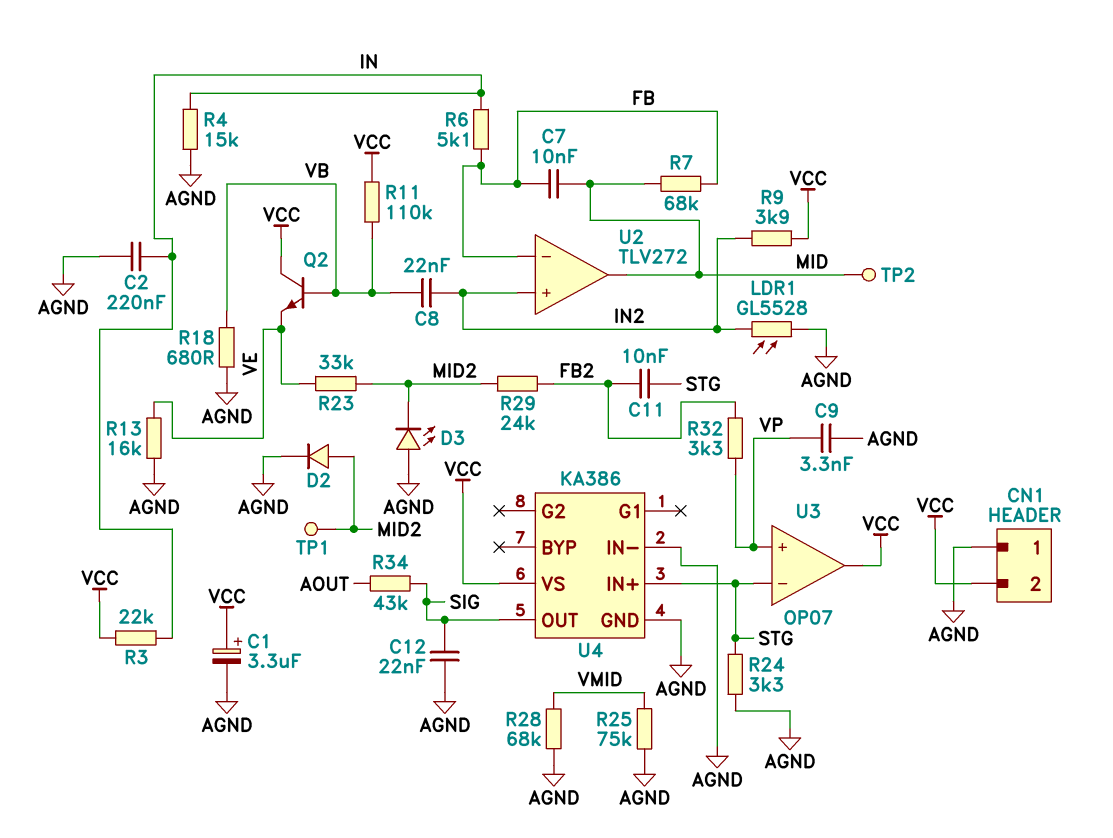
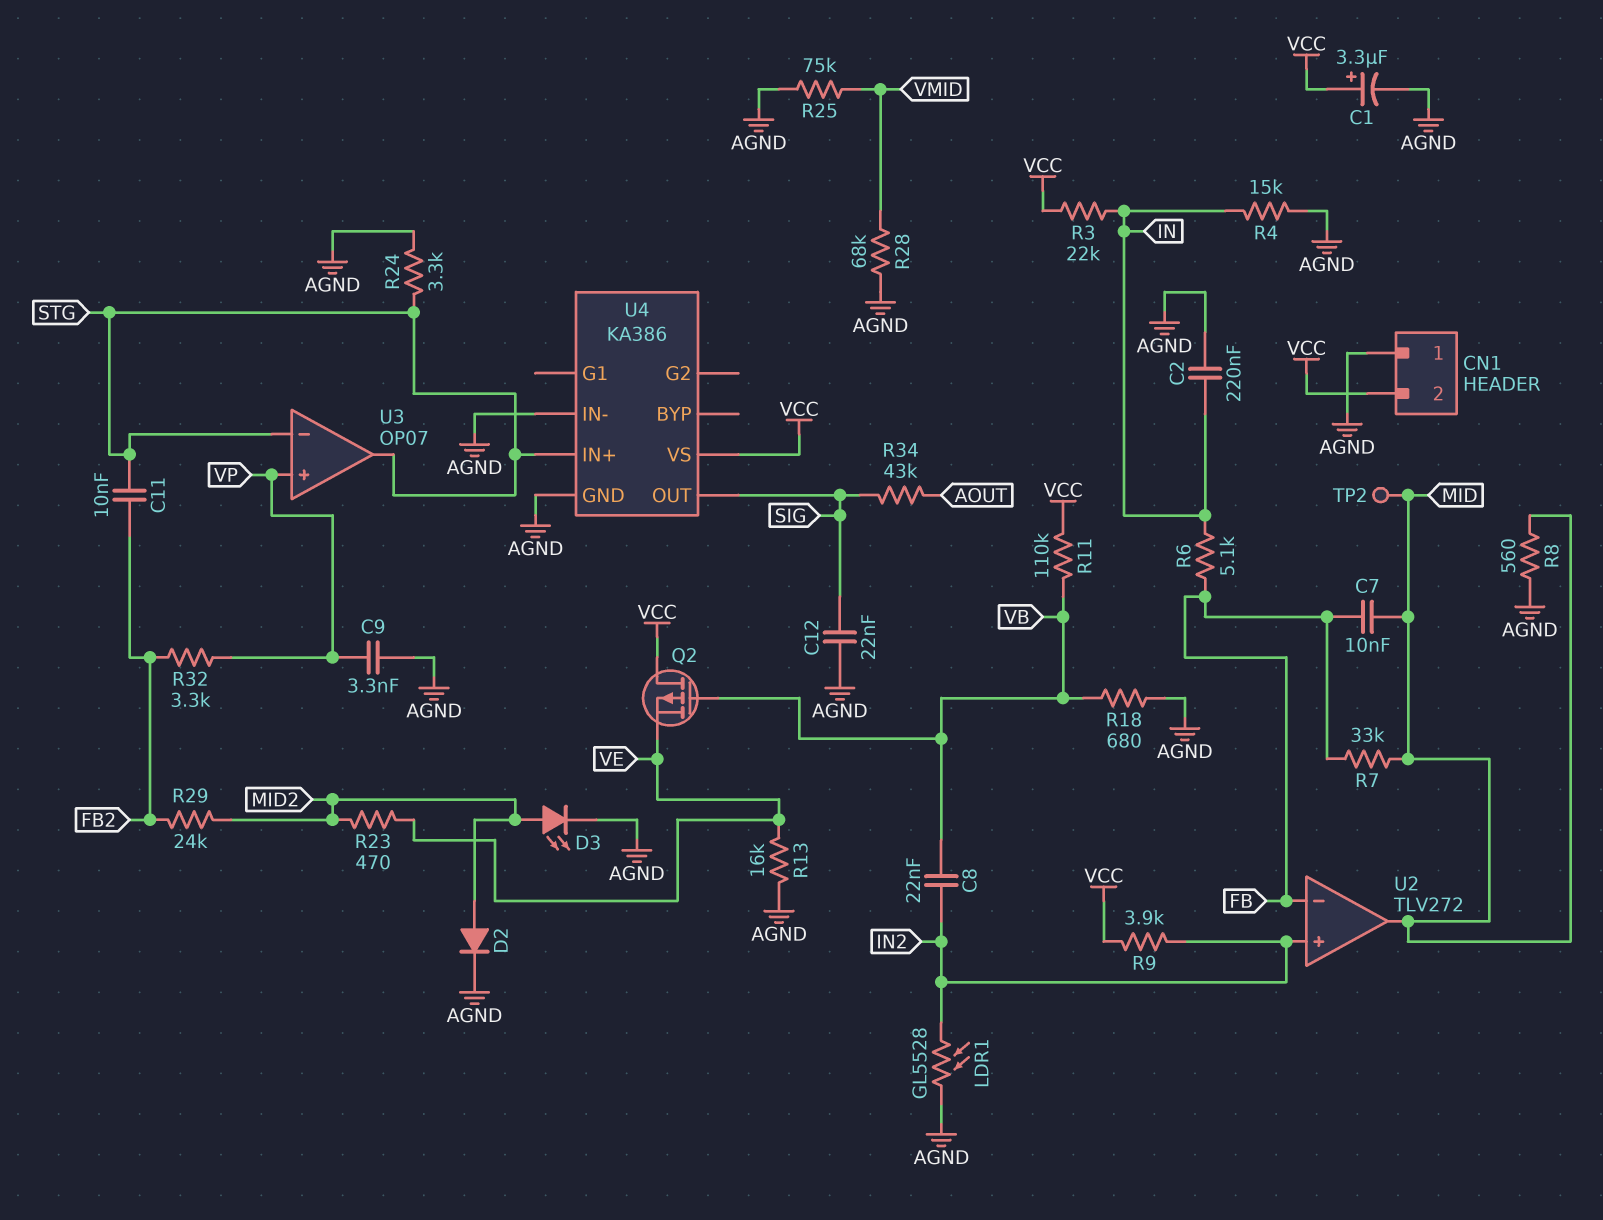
D3: LED (A AGND, K MID2) -> LED (A MID2, K AGND)
Q2: NPN (B VB, C VCC, E VE) -> PMOS (G VB, D VCC, S VE)
R7: 68k (FB, MID) -> 33k (FB, MID)
R8: none -> 560 (AGND, MID)
R23: 33k (MID2, VE) -> 470 (MID2, VE)
TP1: test point (MID2) -> none
U3 pin out: VCC -> STG

